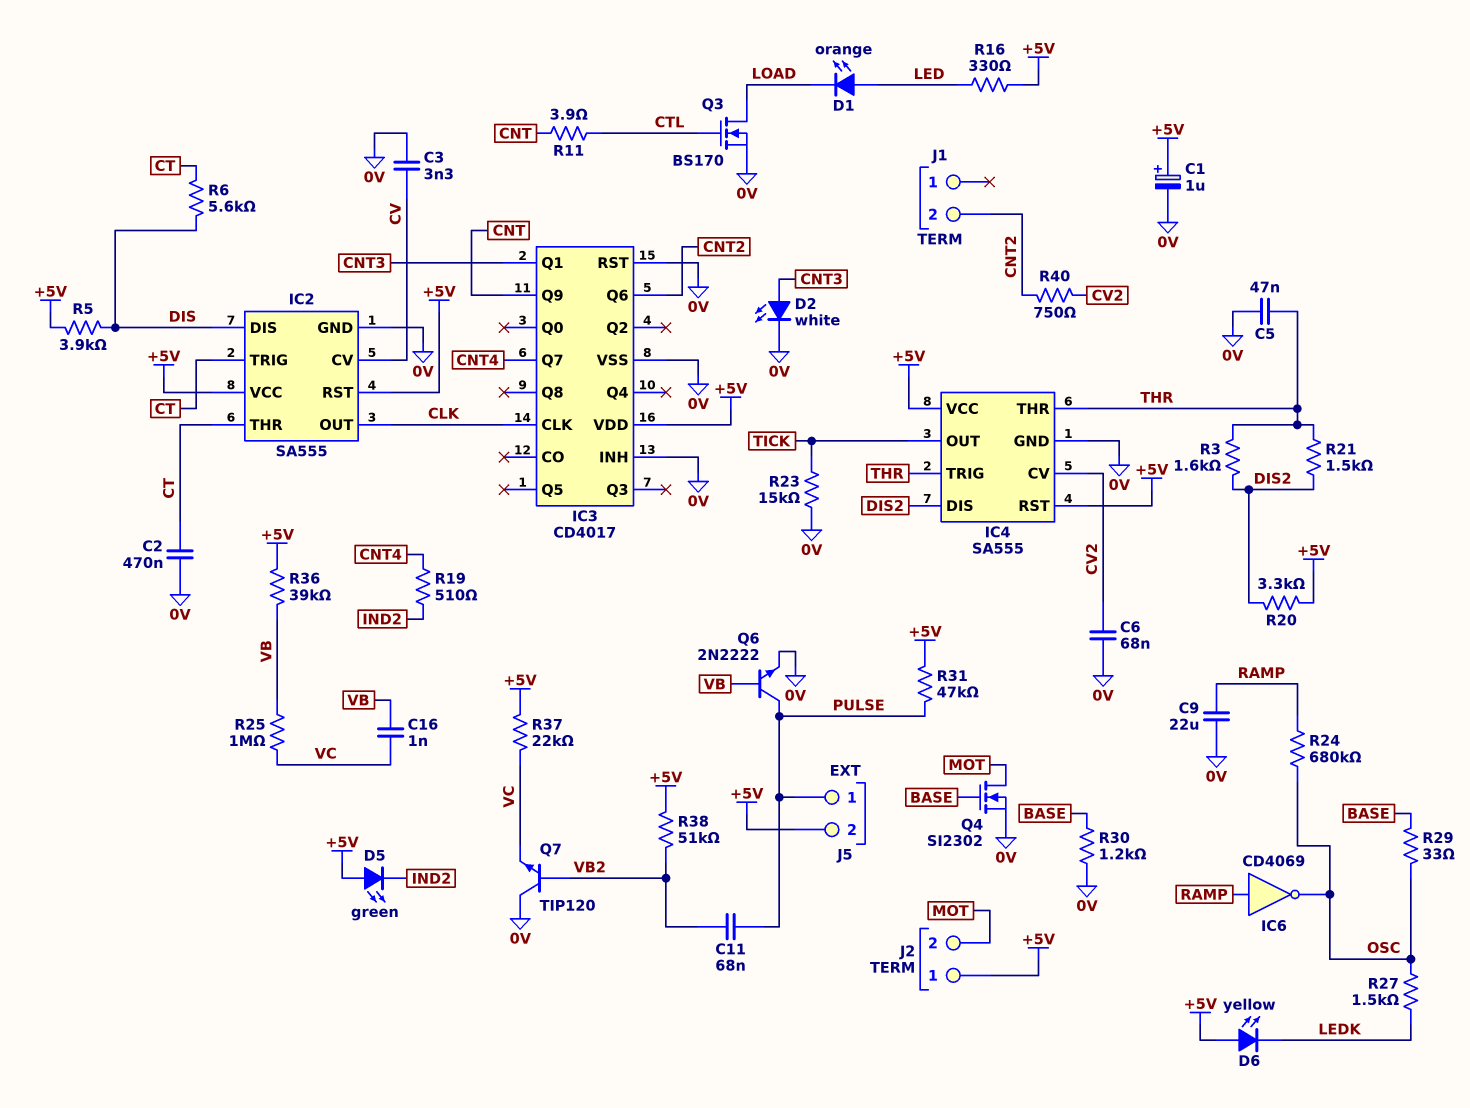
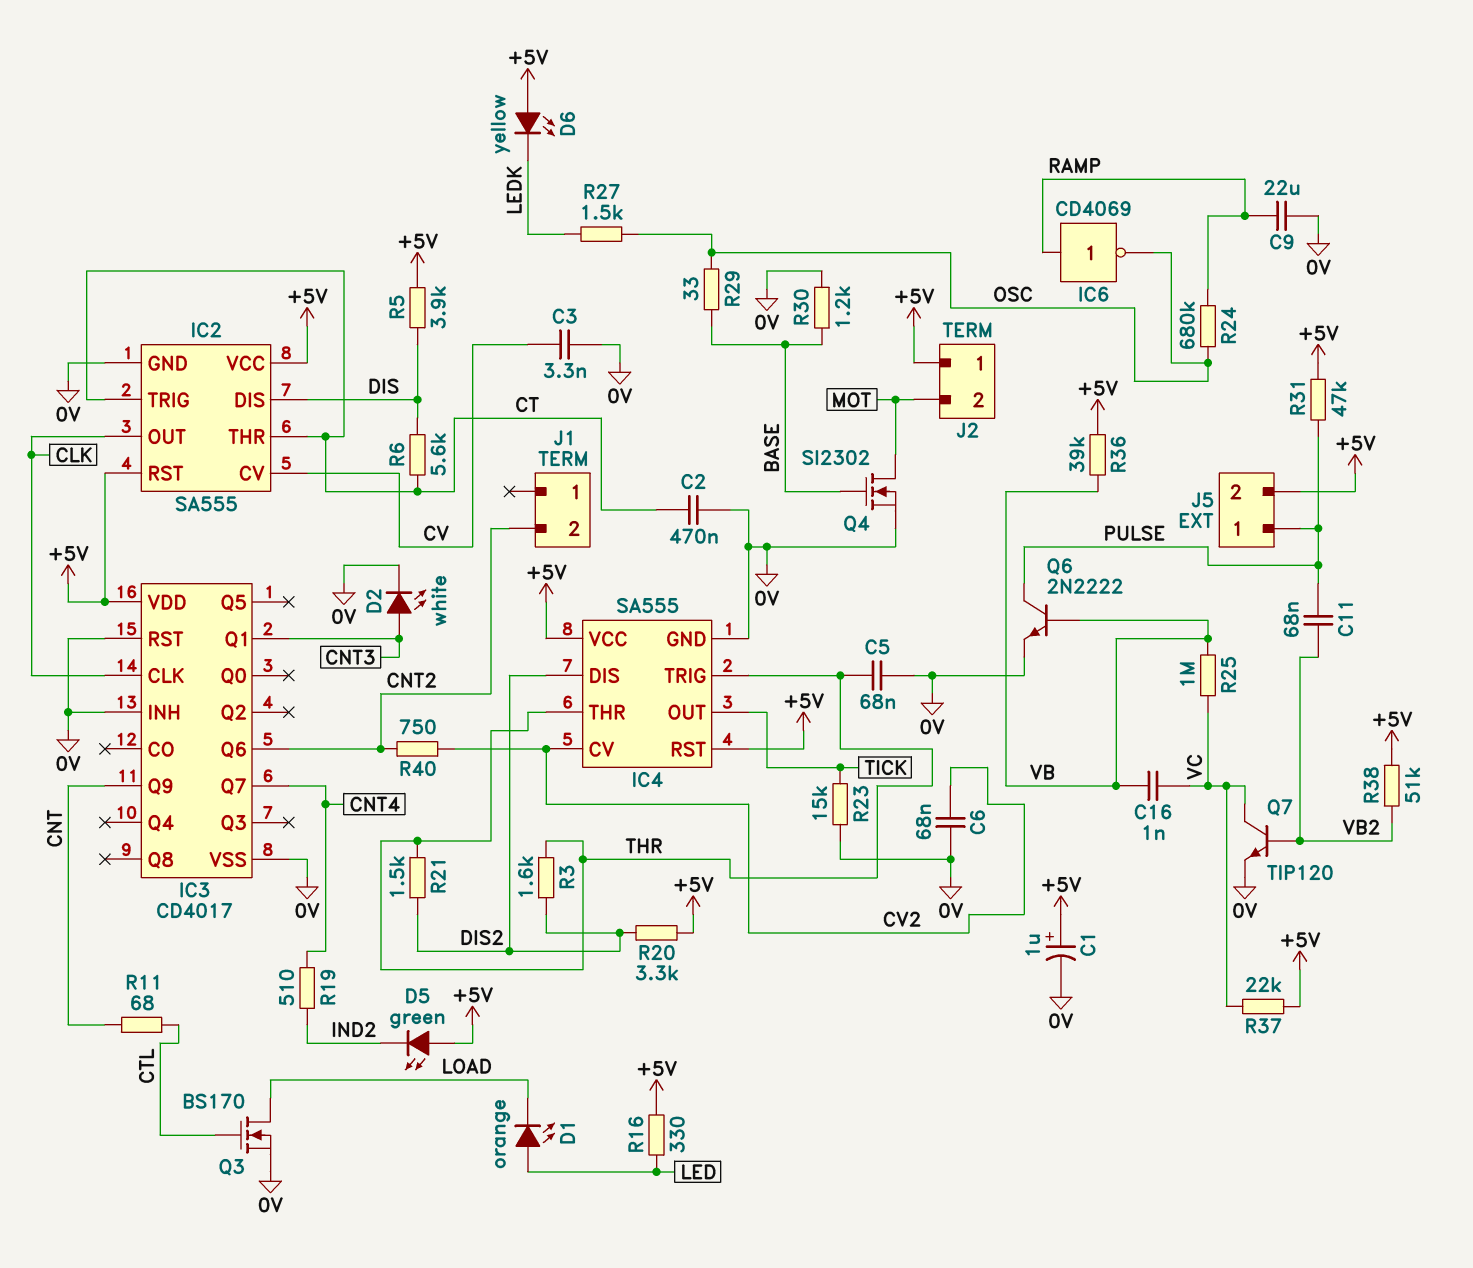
C5: 47nF (0V, THR) -> 68nF (0V, THR)
Q7: NPN TIP120 (B VB2, C 0V, E VC) -> NPN TIP120 (B VB2, C VC, E 0V)
R11: 3.9 (CNT, CTL) -> 68 (CNT, CTL)

